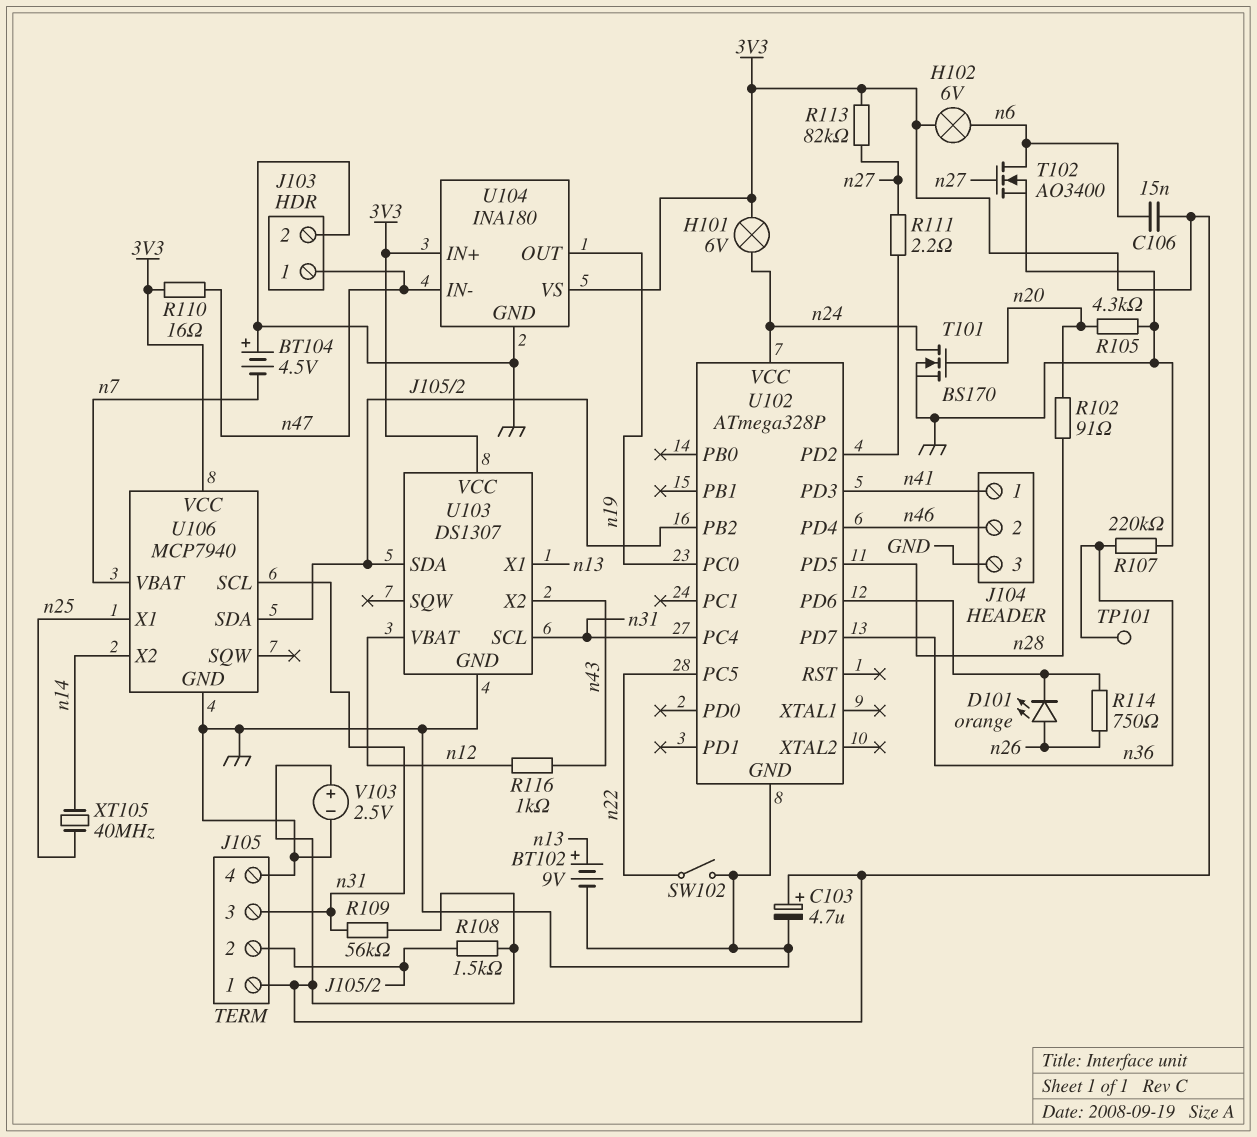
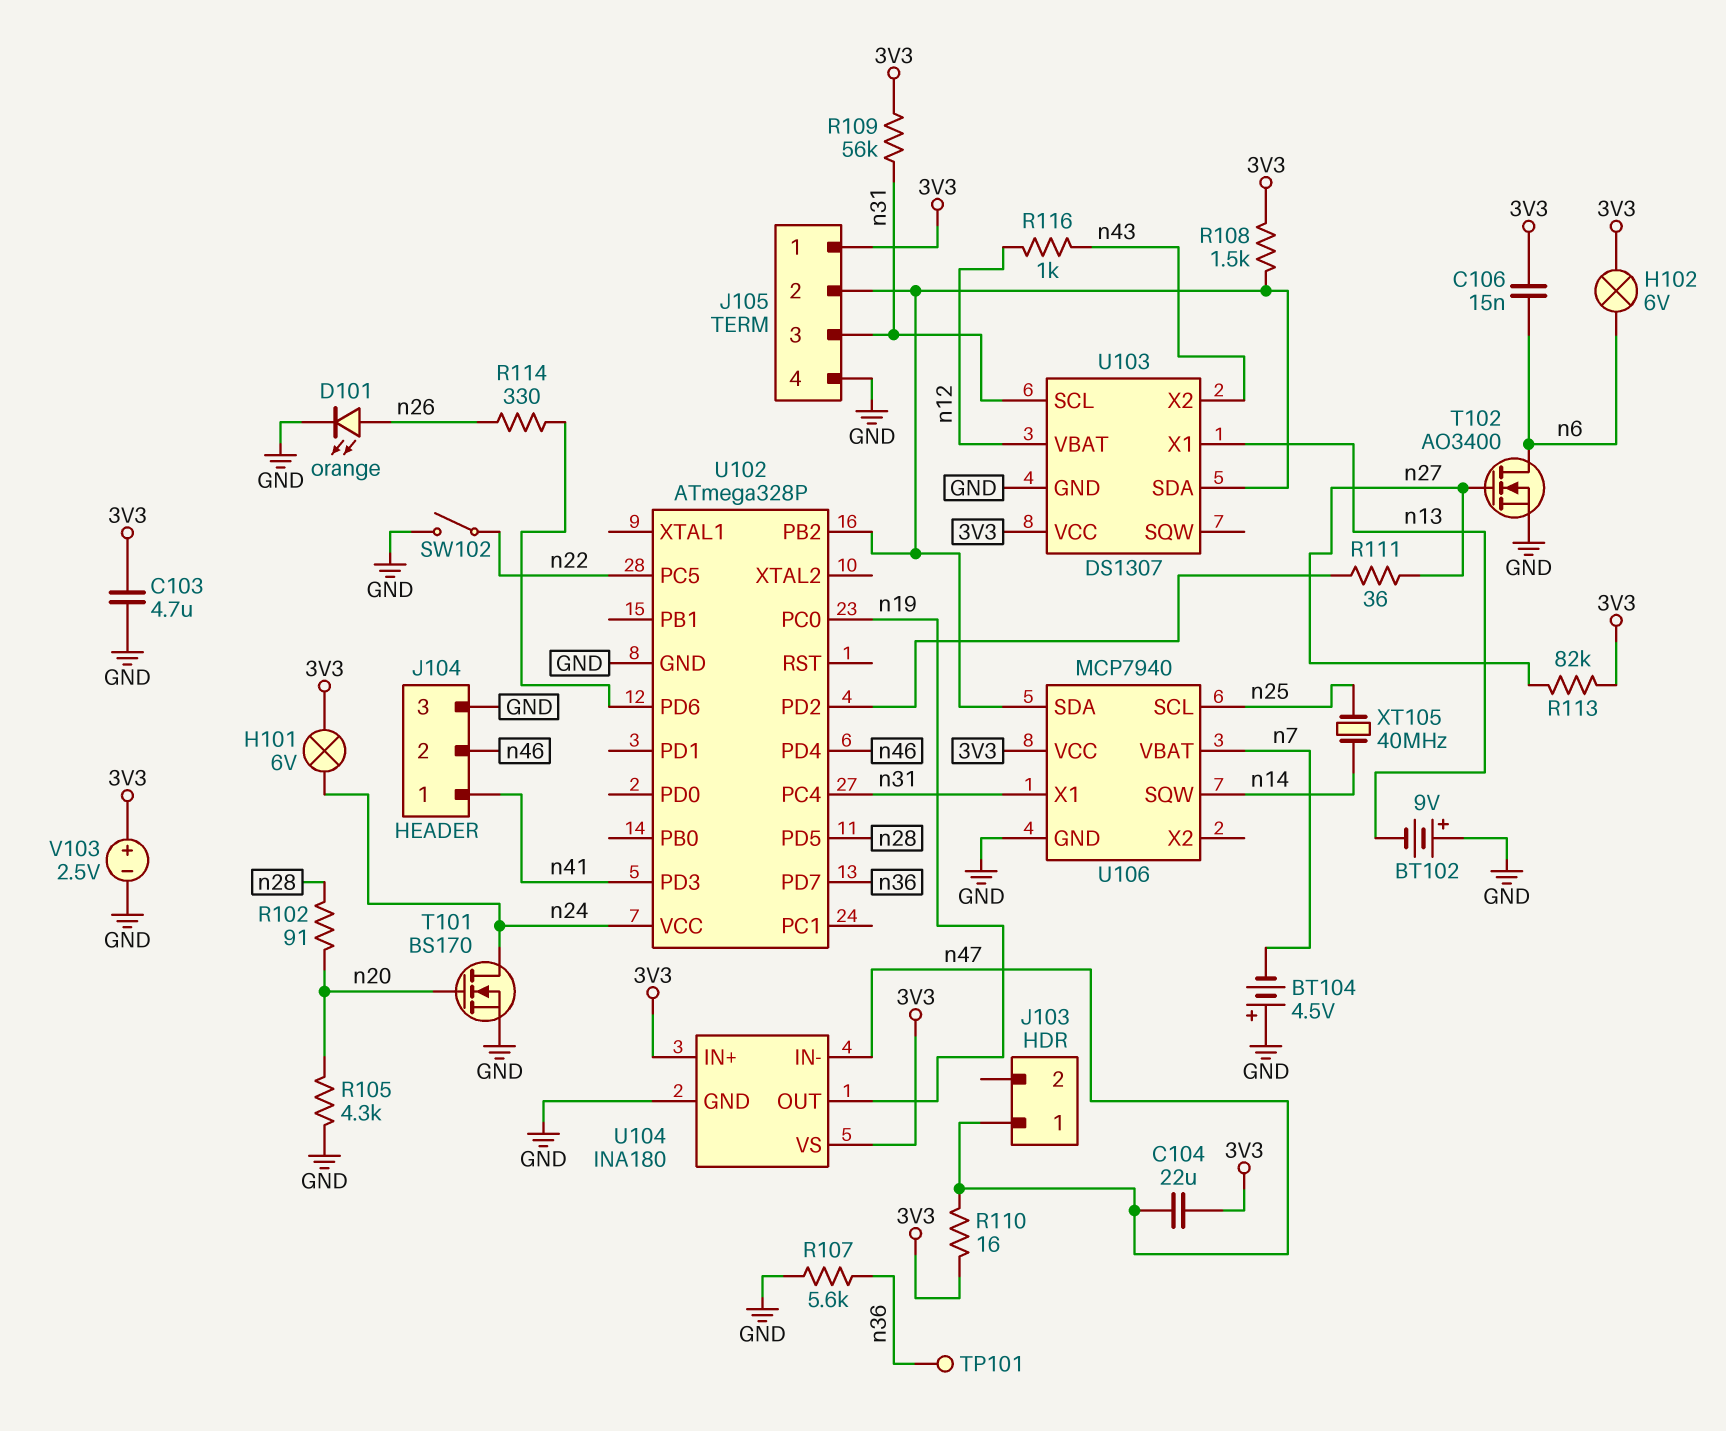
BT102: 9V (plus n13, minus GND) -> 9V (plus GND, minus n13)
C103: 4.7uF (plus 3V3, minus GND) -> 4.7uF (3V3, GND)
C104: none -> 22uF (3V3, n47)
D101: LED orange (A n26, K U102/PD6) -> LED orange (A n26, K GND)
J103 pin 2: GND -> none
R107: 220k (GND, n36) -> 5.6k (GND, n36)
R111: 2.2 (U102/PD2, n27) -> 36 (U102/PD2, n27)
R114: 750 (U102/PD6, n26) -> 330 (U102/PD6, n26)
U106 pin SCL: n31 -> n25
U106 pin SQW: none -> n14
U106 pin X1: n25 -> n31
U106 pin X2: n14 -> none

